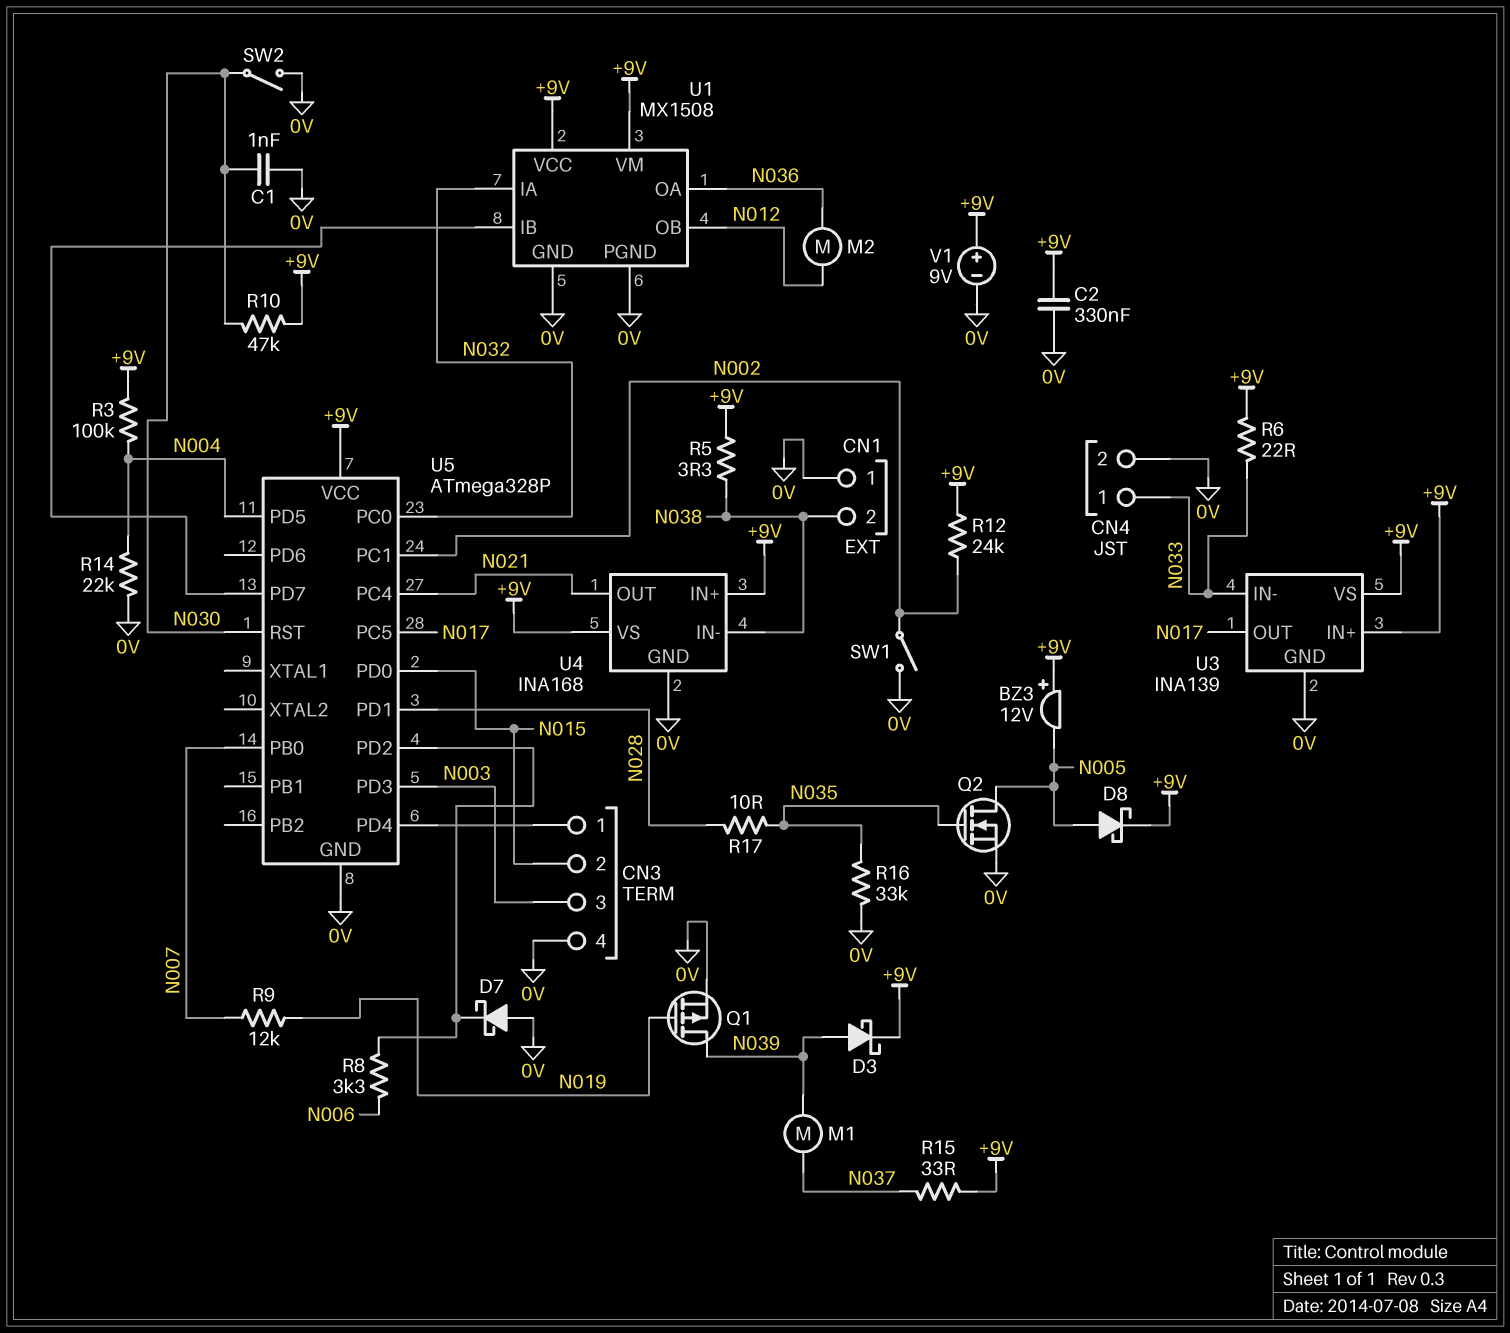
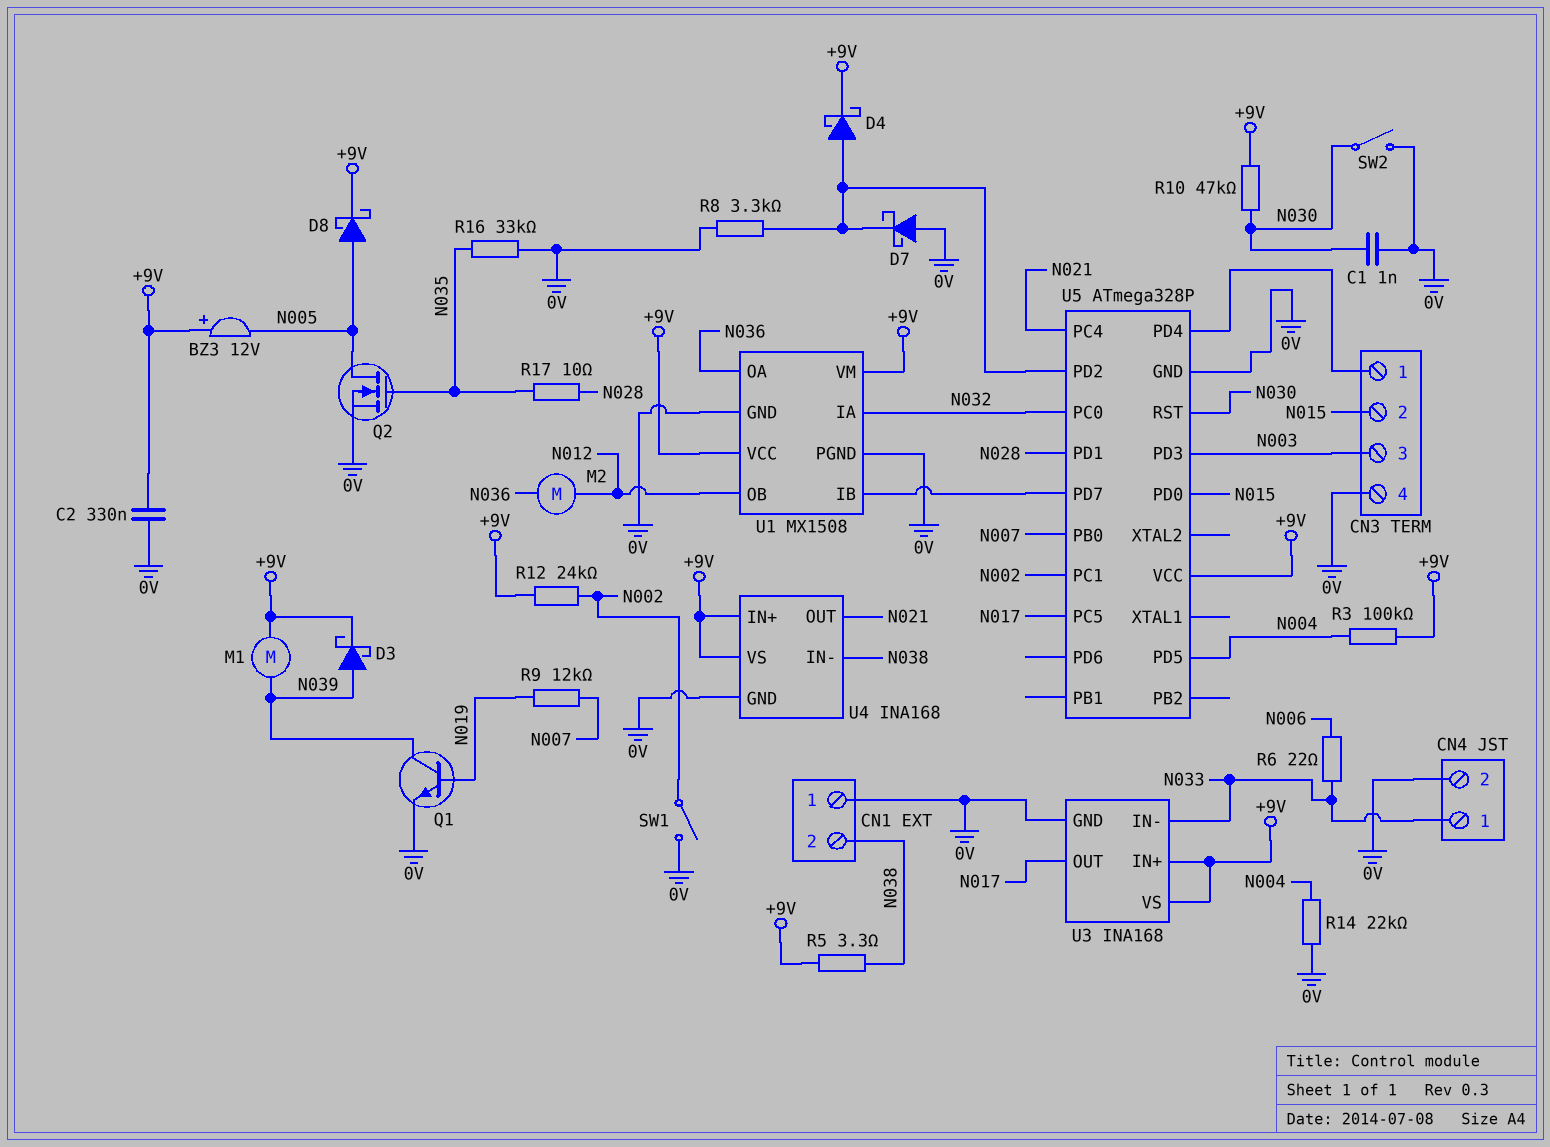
D4: none -> schottky (A U5/PD2, K +9V)
M1: motor (N037, N039) -> motor (+9V, N039)
Q1: PMOS (G N019, D N039, S 0V) -> NPN (B N019, C N039, E 0V)
R6: 22 (+9V, N033) -> 22 (N006, N033)
R8: 3.3k (N006, U5/PD2) -> 3.3k (0V, U5/PD2)
R15: 33 (+9V, N037) -> none
U3: INA139 -> INA168
V1: 9V (plus +9V, minus 0V) -> none

